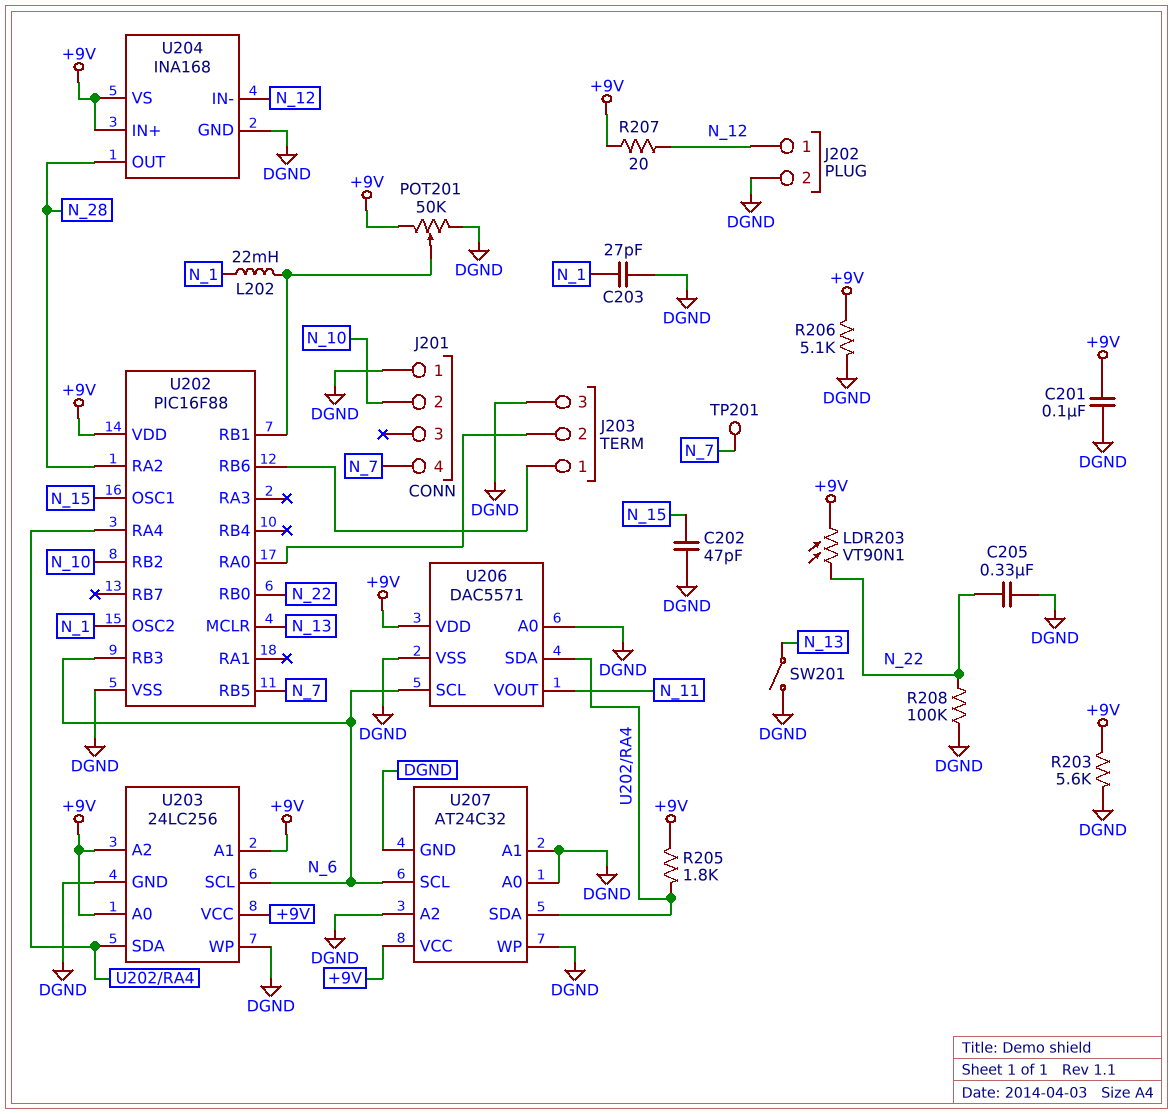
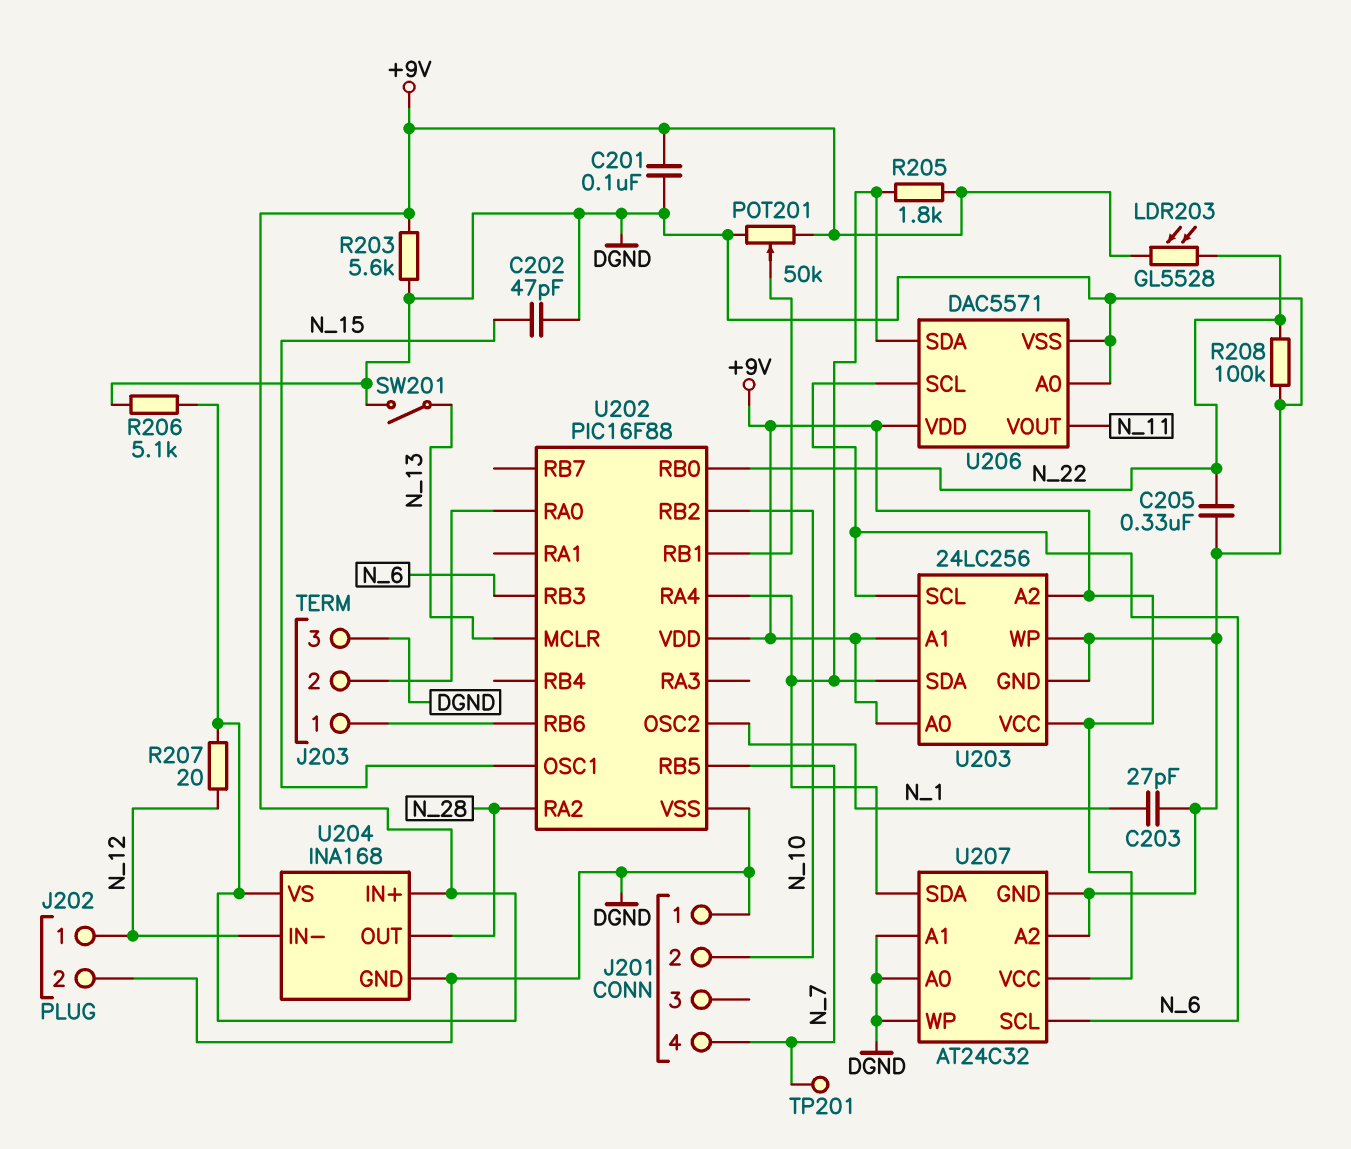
L202: 22mH (N_1, U202/RB1) -> none
LDR203: VT90N1 (+9V, N_22) -> GL5528 (+9V, N_22)

